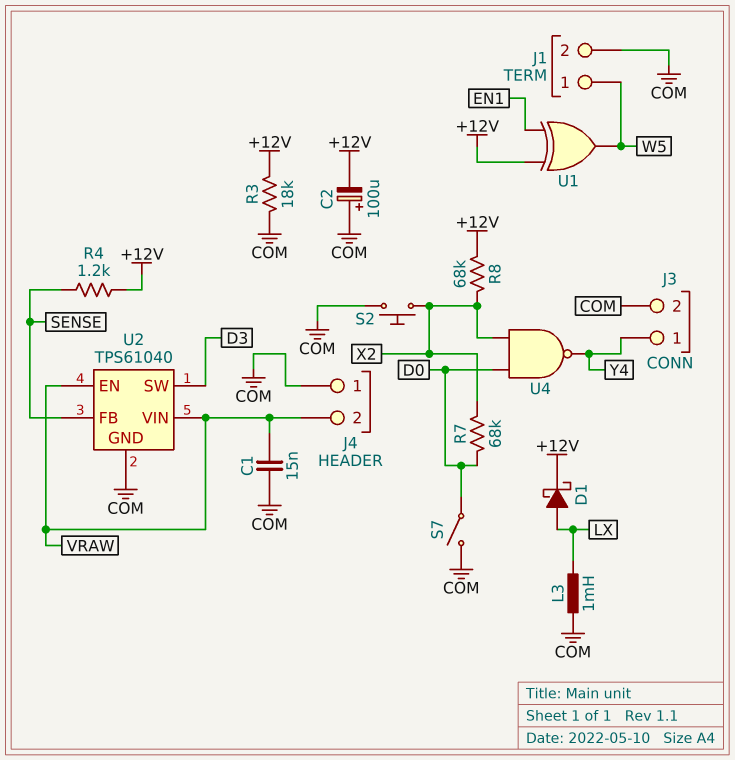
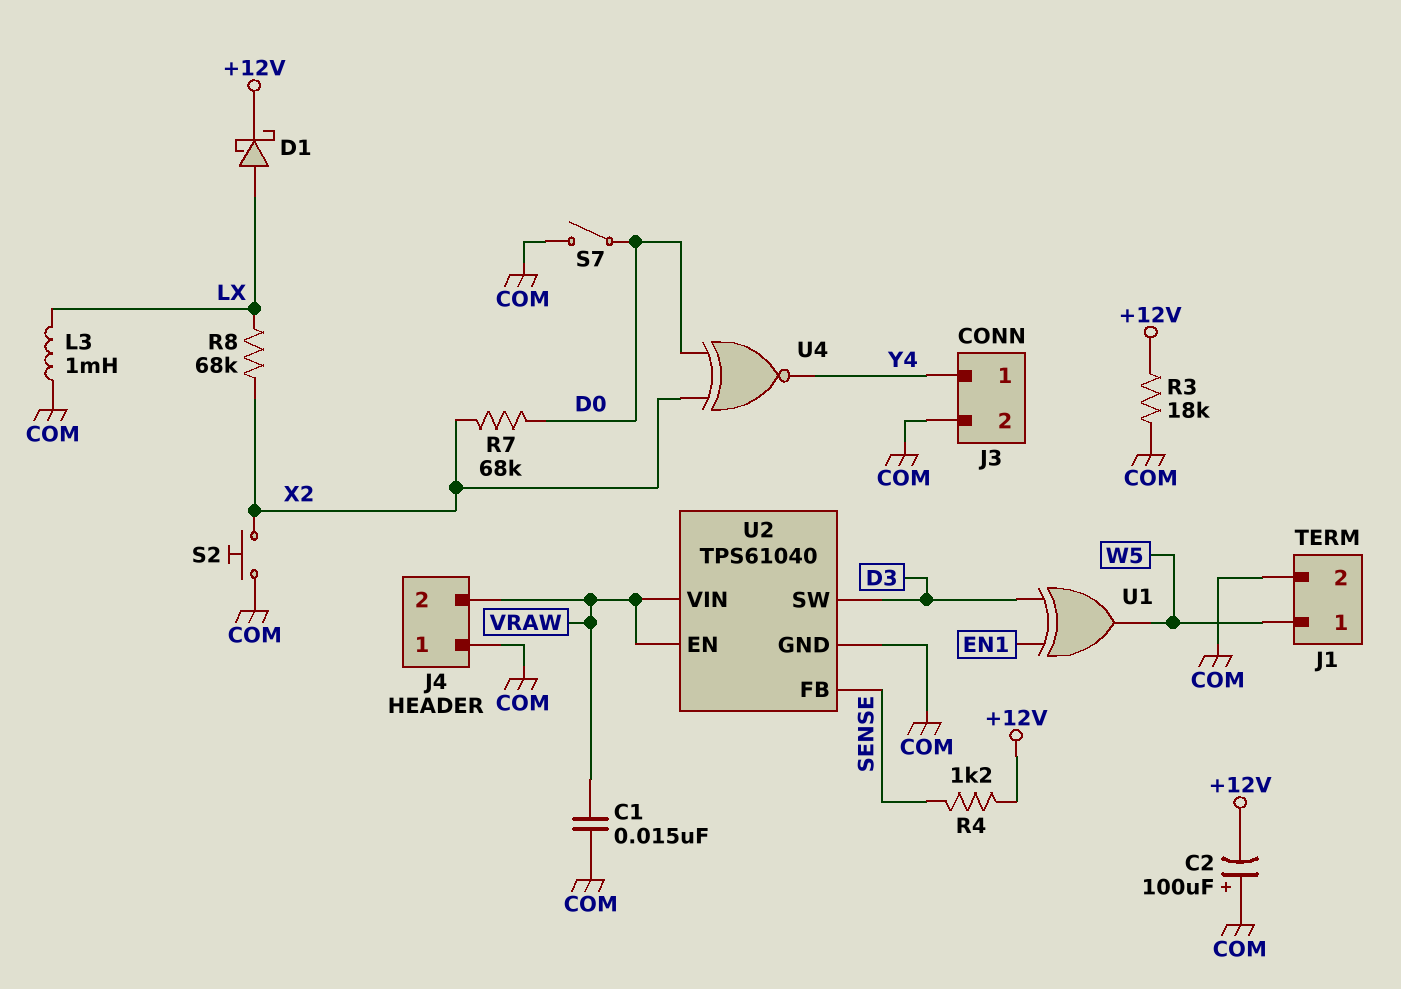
R8: 68k (+12V, X2) -> 68k (LX, X2)
U1: XOR (in +12V, in EN1, out W5) -> XOR (in D3, in EN1, out W5)
U4: NAND (in D0, in X2, out Y4) -> XNOR (in D0, in X2, out Y4)

